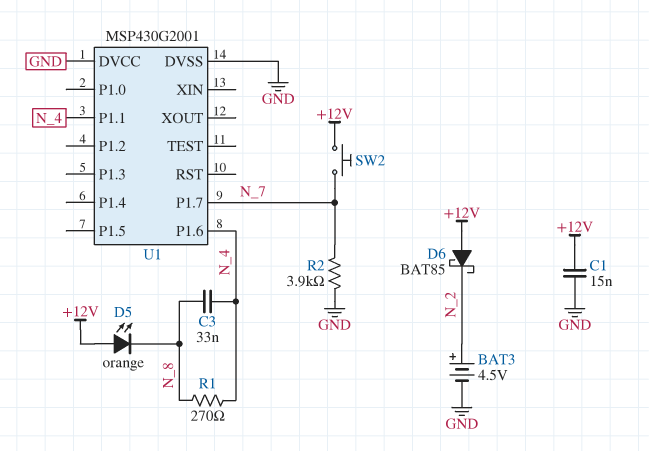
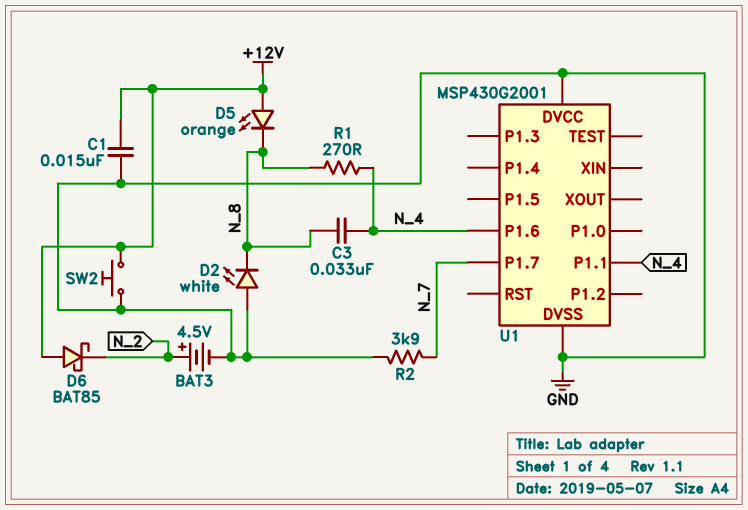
D2: none -> LED white (A GND, K N_8)
SW2: button (+12V, N_7) -> button (+12V, GND)

